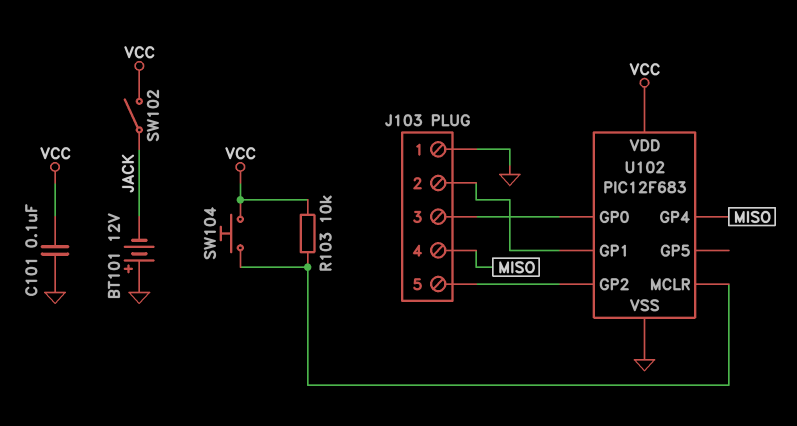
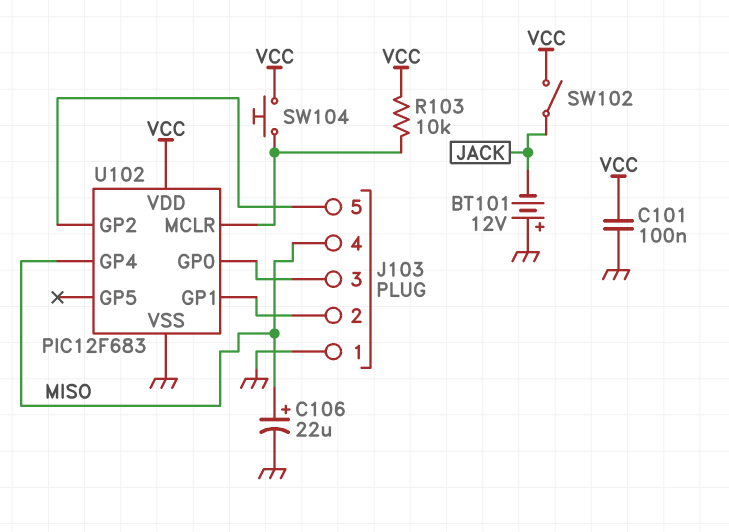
C106: none -> 22uF (plus MISO, minus GND)

